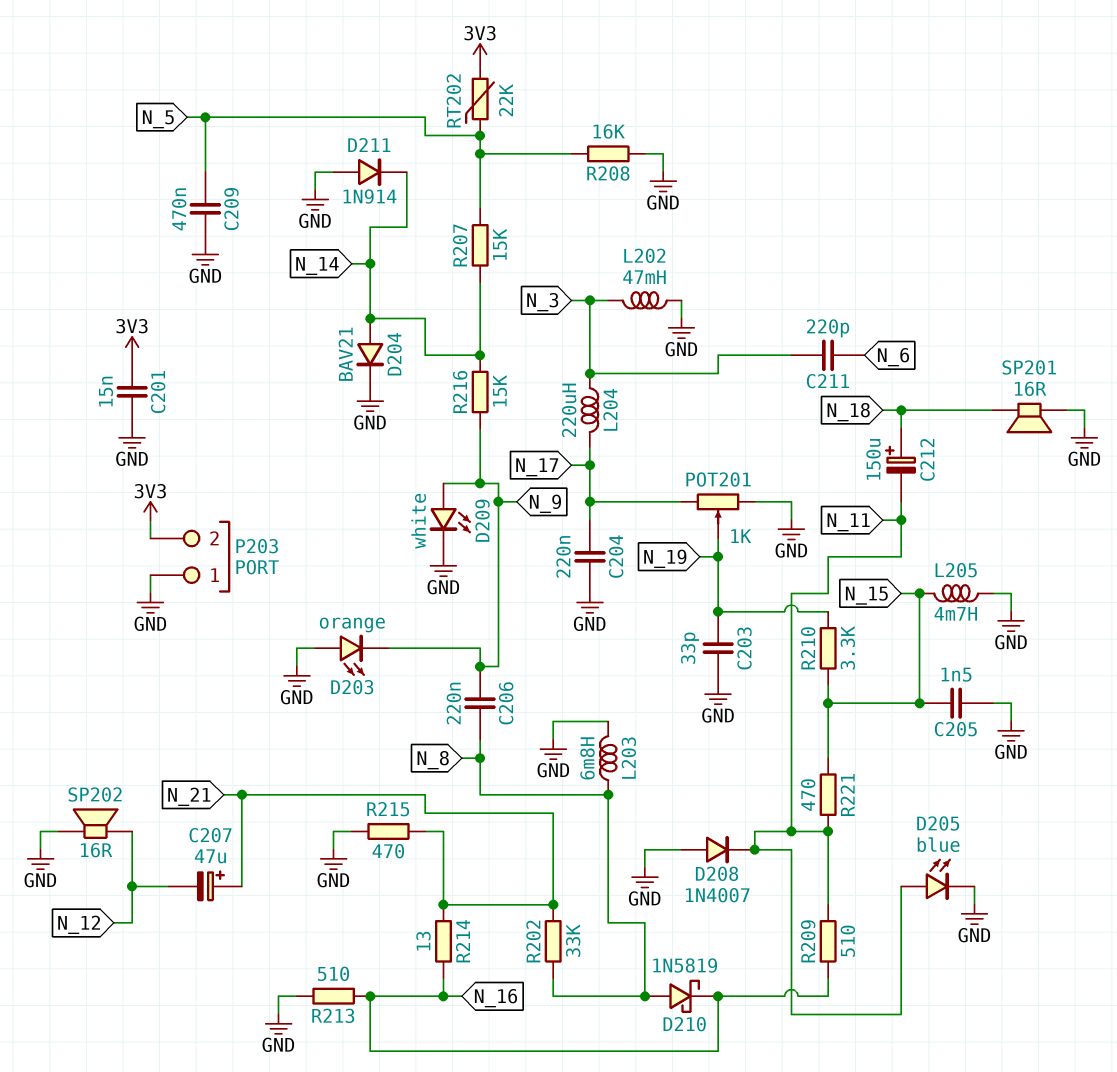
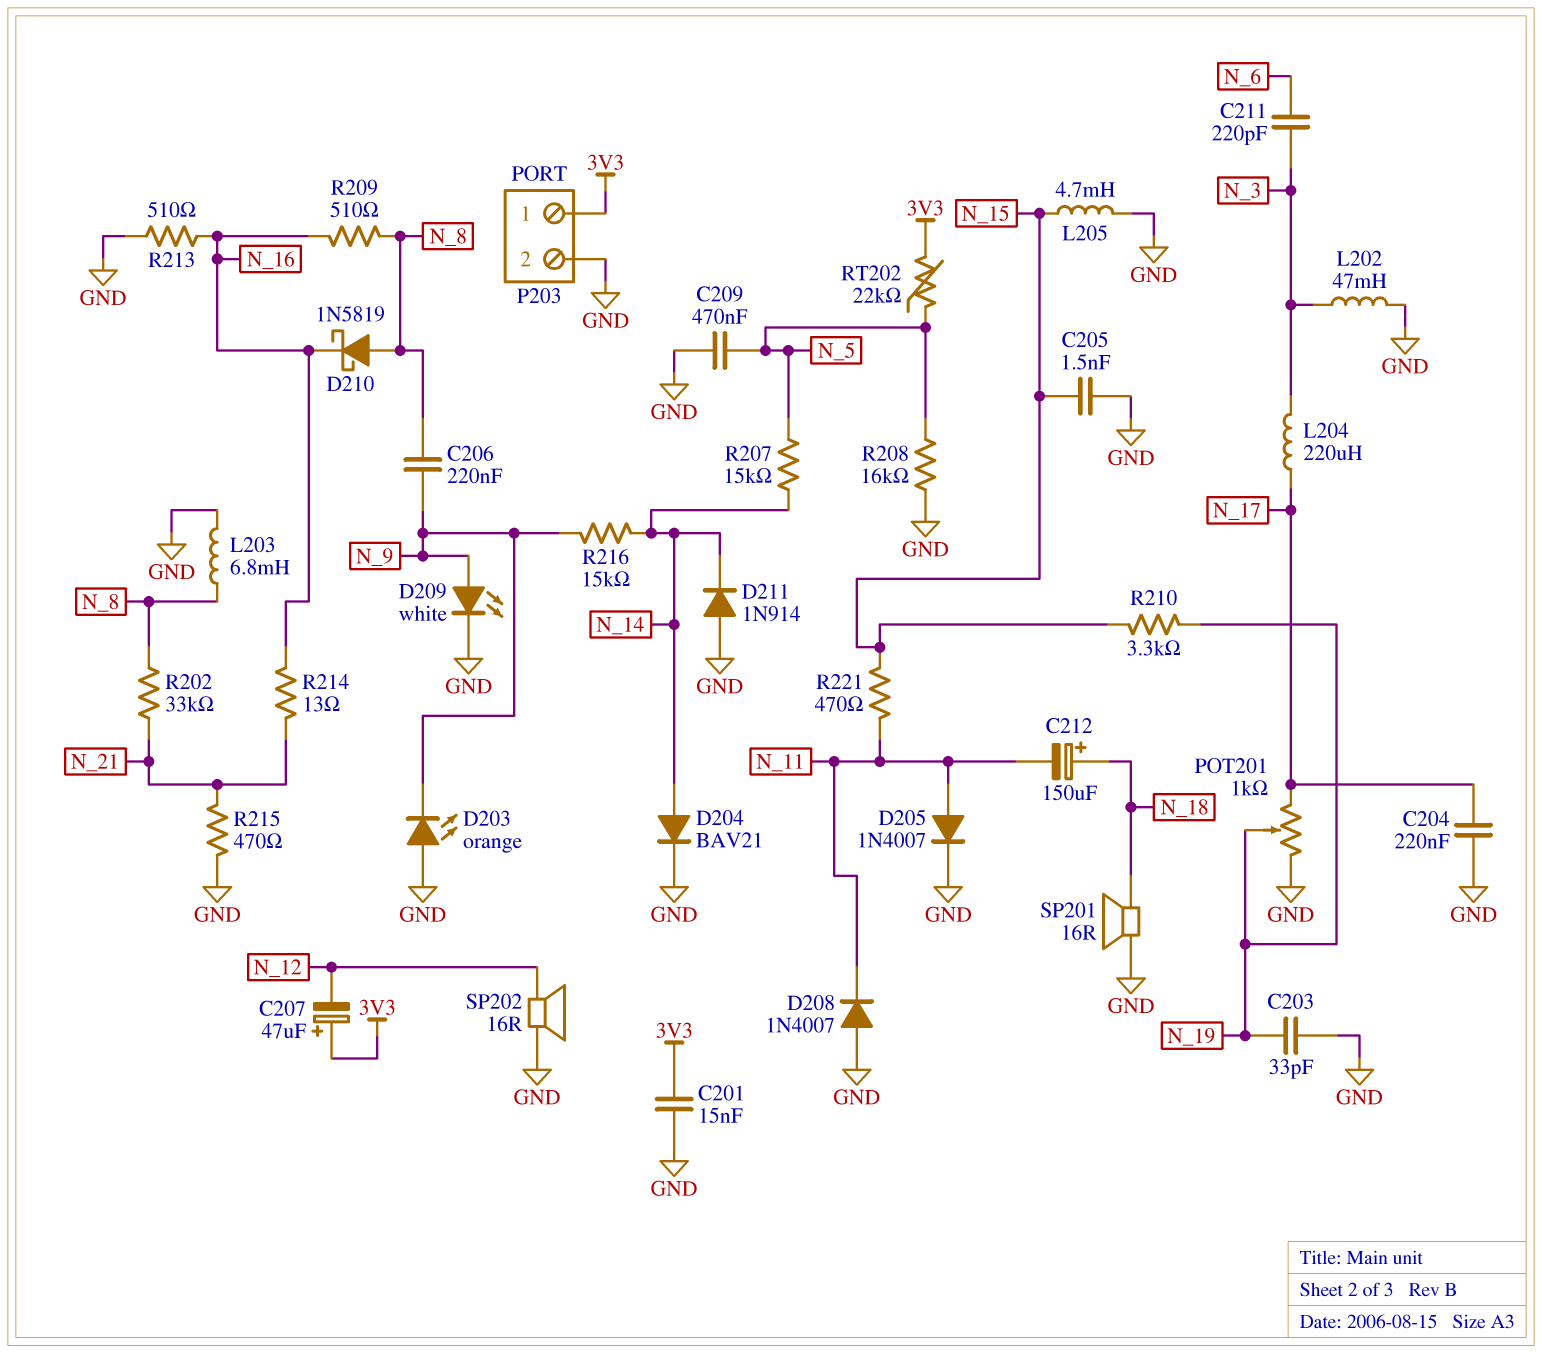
C207: 47uF (plus N_21, minus N_12) -> 47uF (plus 3V3, minus N_12)
D205: LED blue (A N_11, K GND) -> diode 1N4007 (A N_11, K GND)
P203 pin 1: GND -> 3V3
P203 pin 2: 3V3 -> GND
R209: 510 (N_11, N_16) -> 510 (N_8, N_16)

